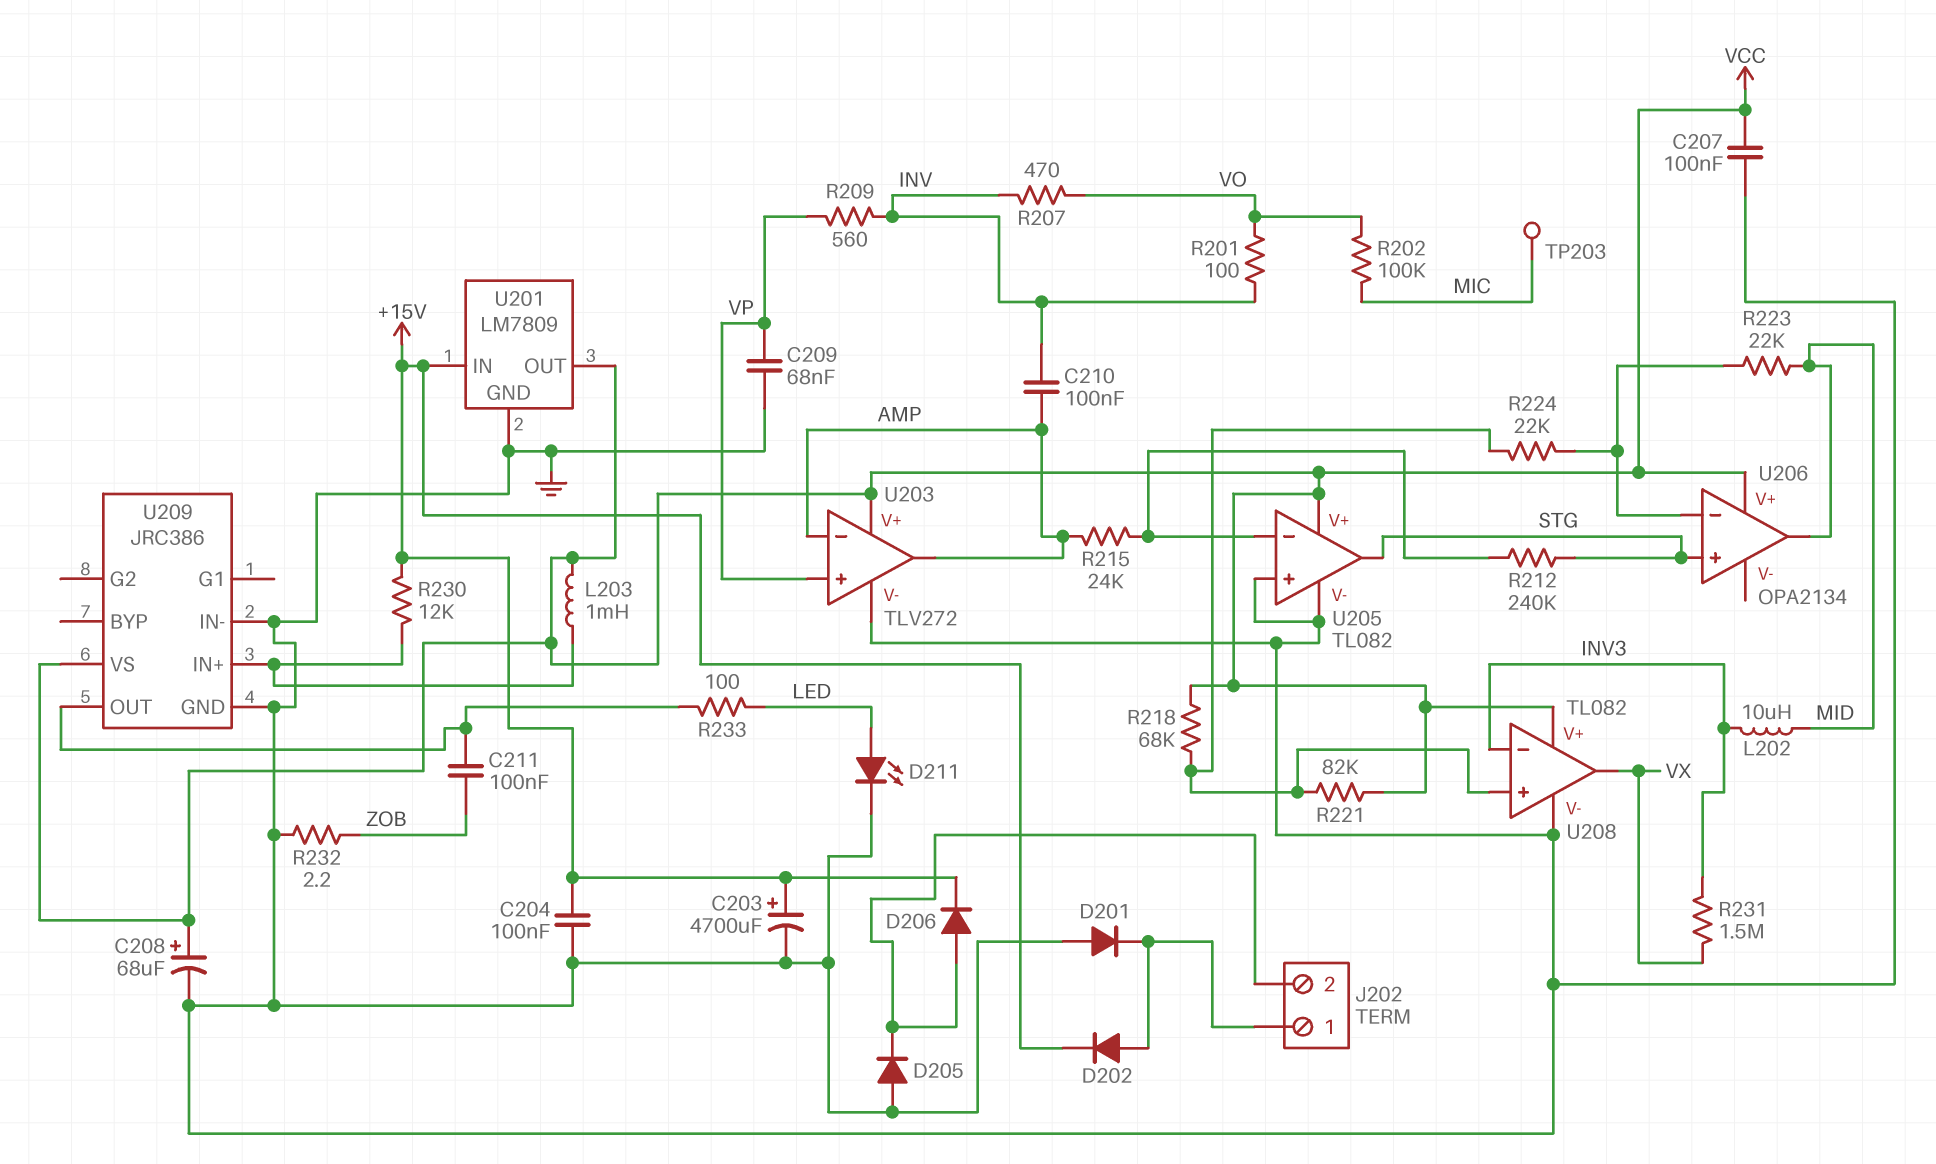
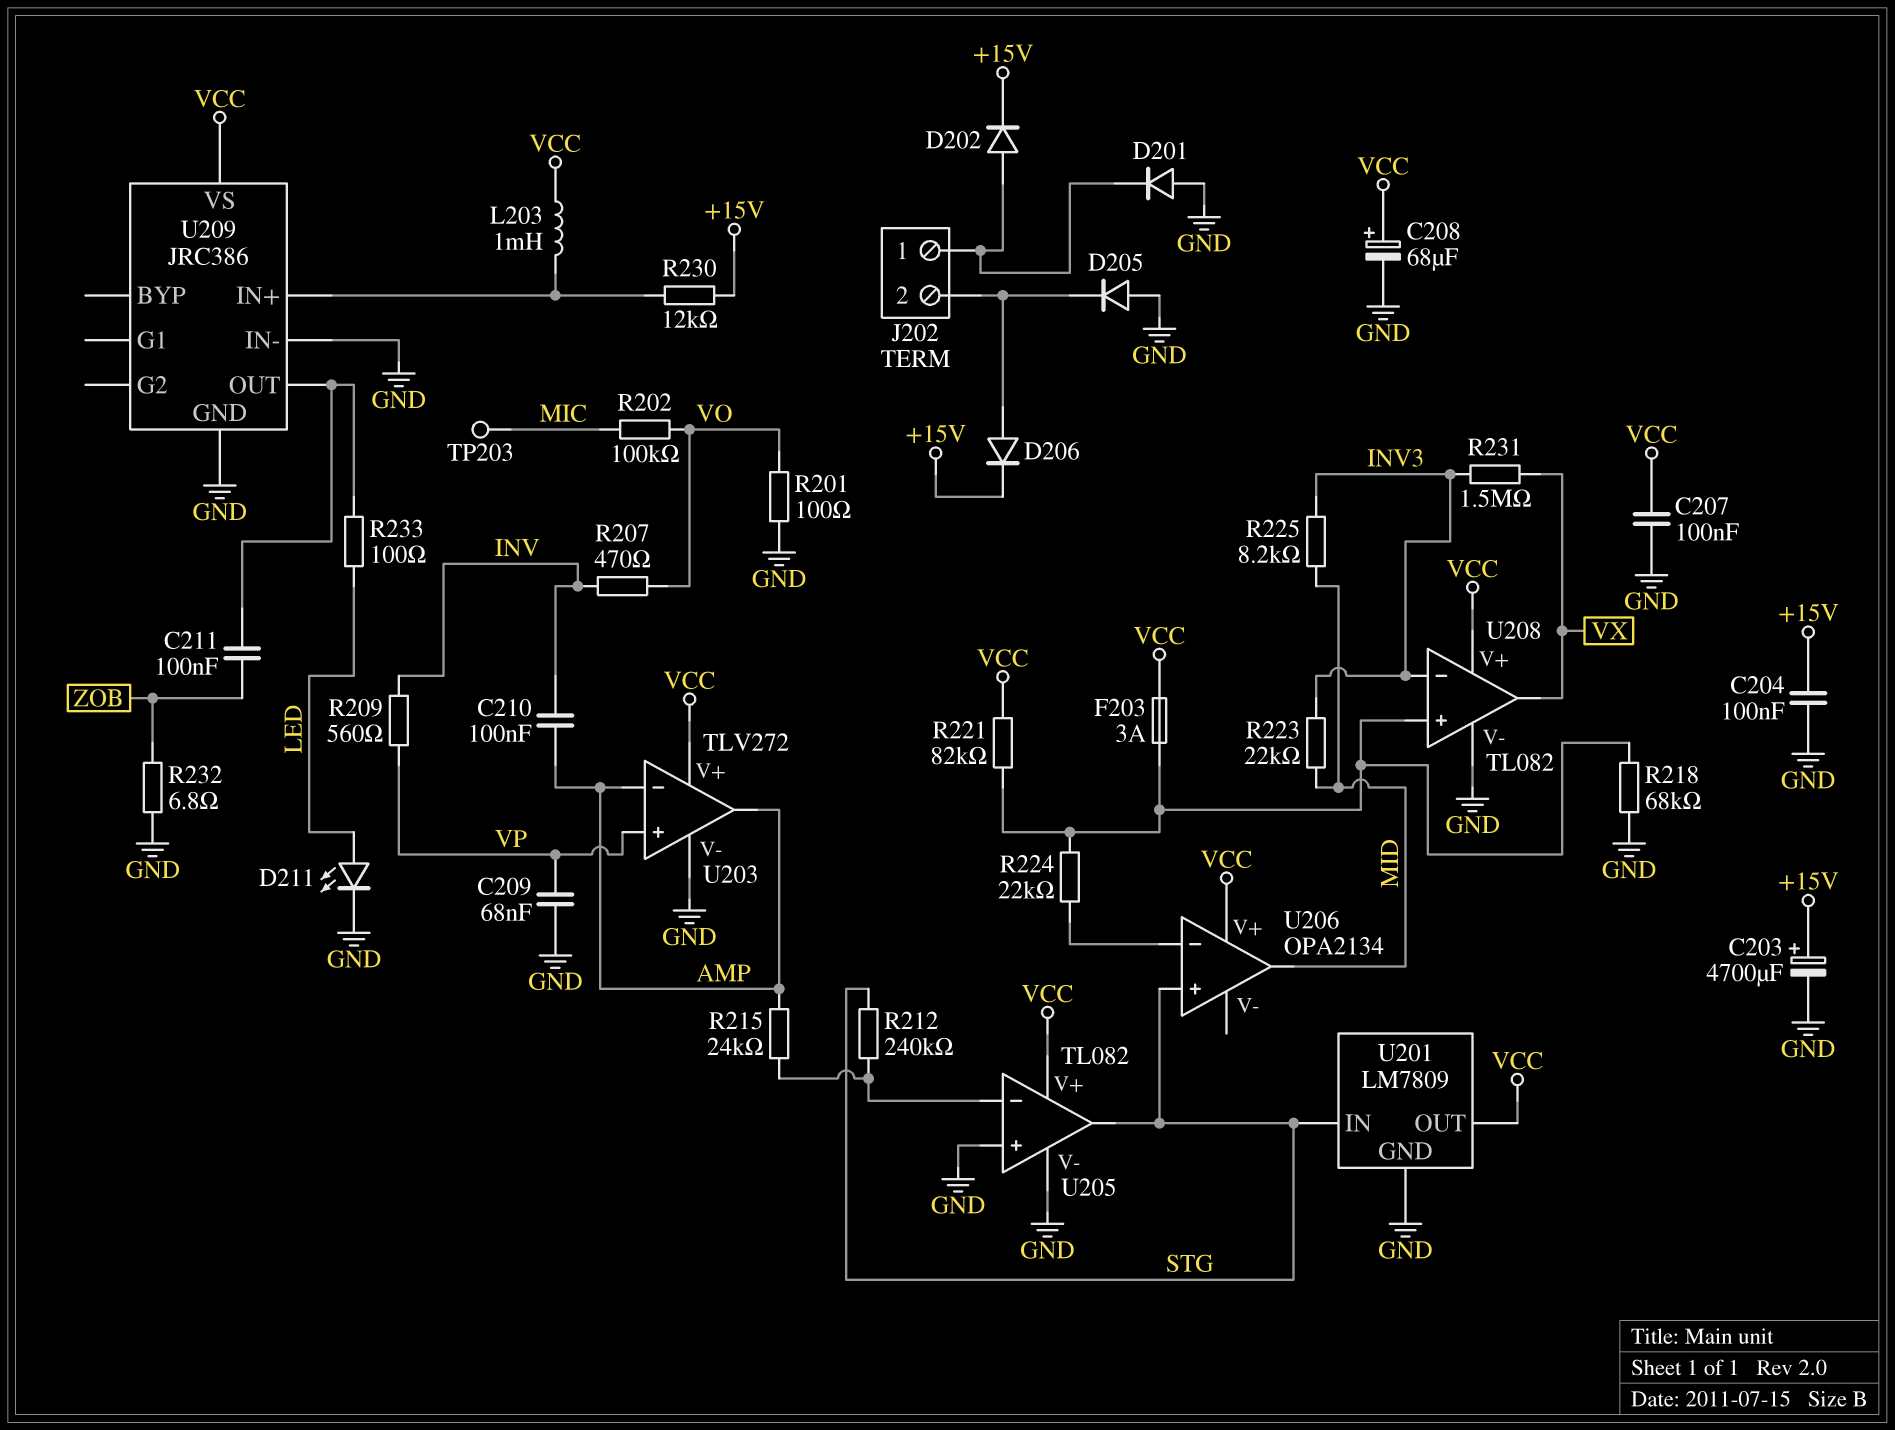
F203: none -> 3A (U208/in+, VCC)
L202: 10uH (INV3, MID) -> none
R201: 100 (INV, VO) -> 100 (GND, VO)
R218: 68k (U208/in+, VCC) -> 68k (GND, U208/in+)
R223: 22k (MID, U206/in-) -> 22k (INV3, MID)
R225: none -> 8.2k (INV3, MID)
R232: 2.2 (GND, ZOB) -> 6.8 (GND, ZOB)
U201 pin IN: +15V -> STG

